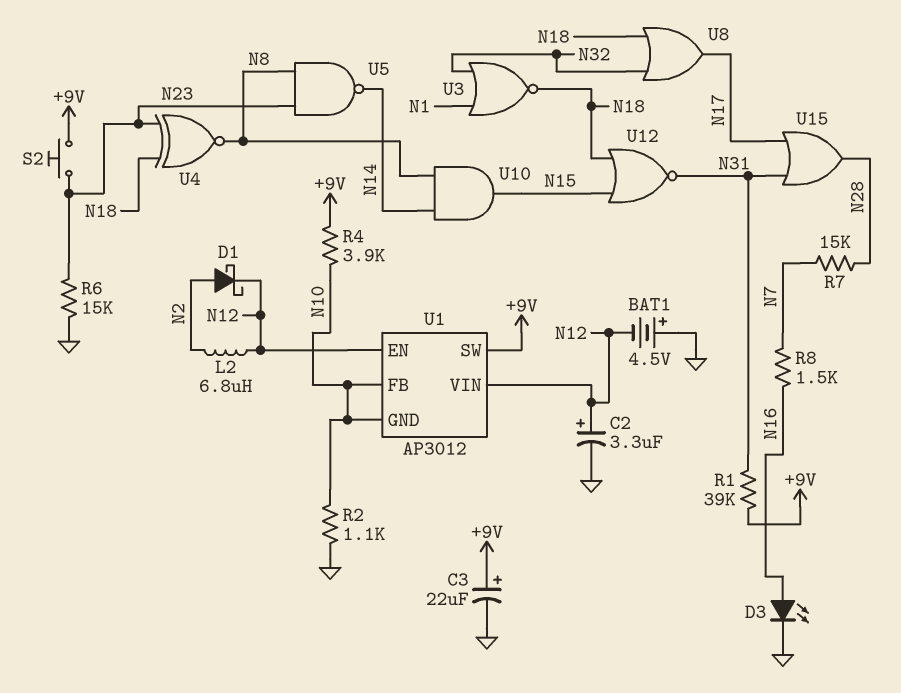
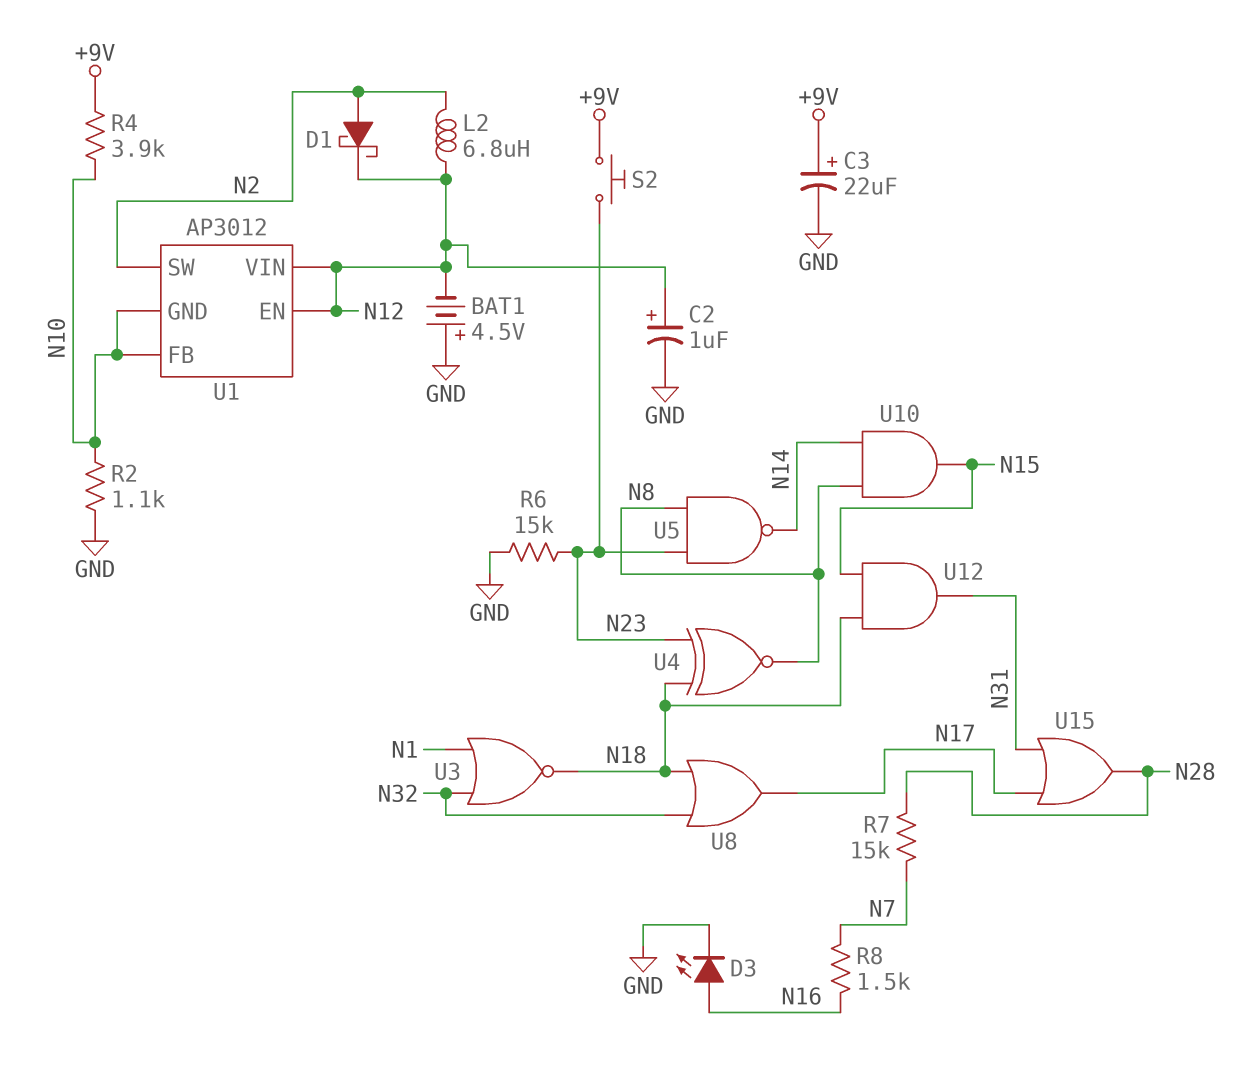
C2: 3.3uF (plus N12, minus GND) -> 1uF (plus N12, minus GND)
R1: 39k (+9V, N31) -> none
U1 pin SW: +9V -> N2
U12: NOR (in N15, in N18, out N31) -> AND (in N15, in N18, out N31)

